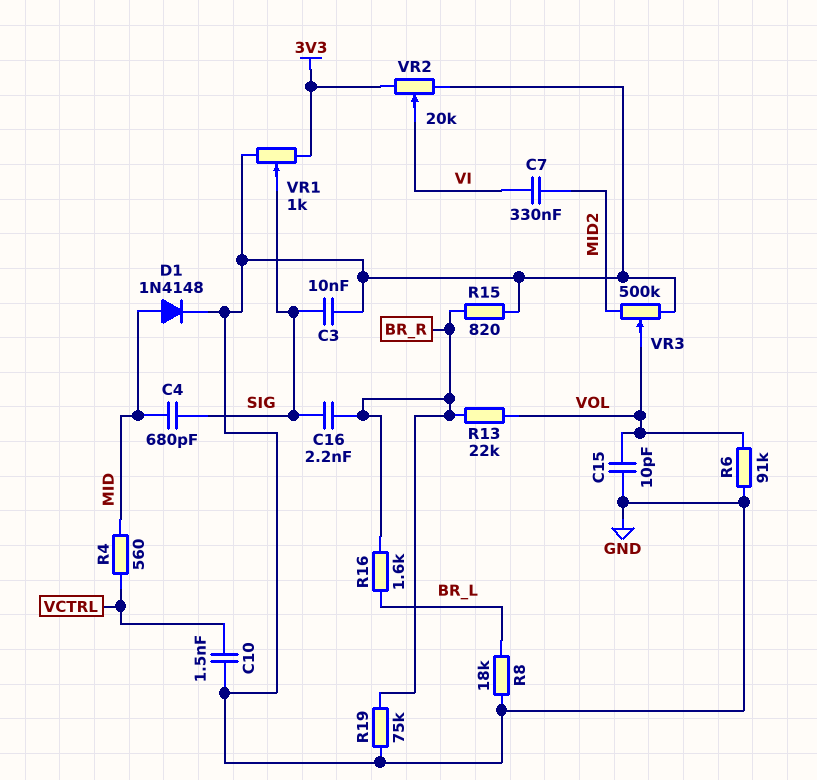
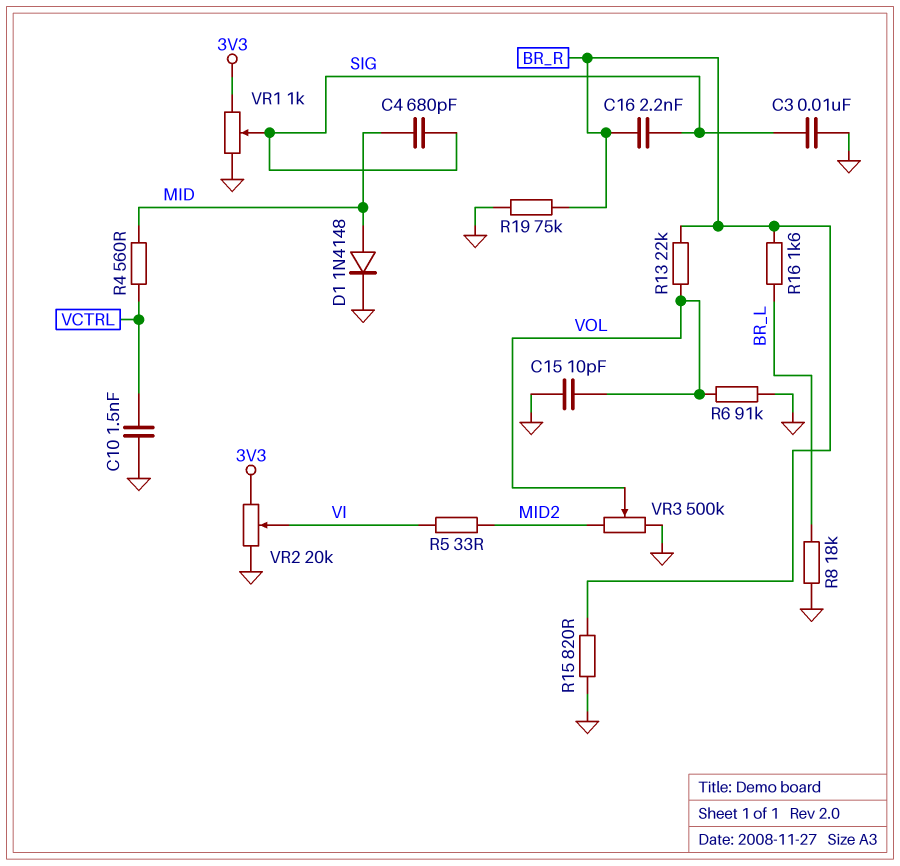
C7: 330nF (MID2, VI) -> none
R5: none -> 33 (MID2, VI)

